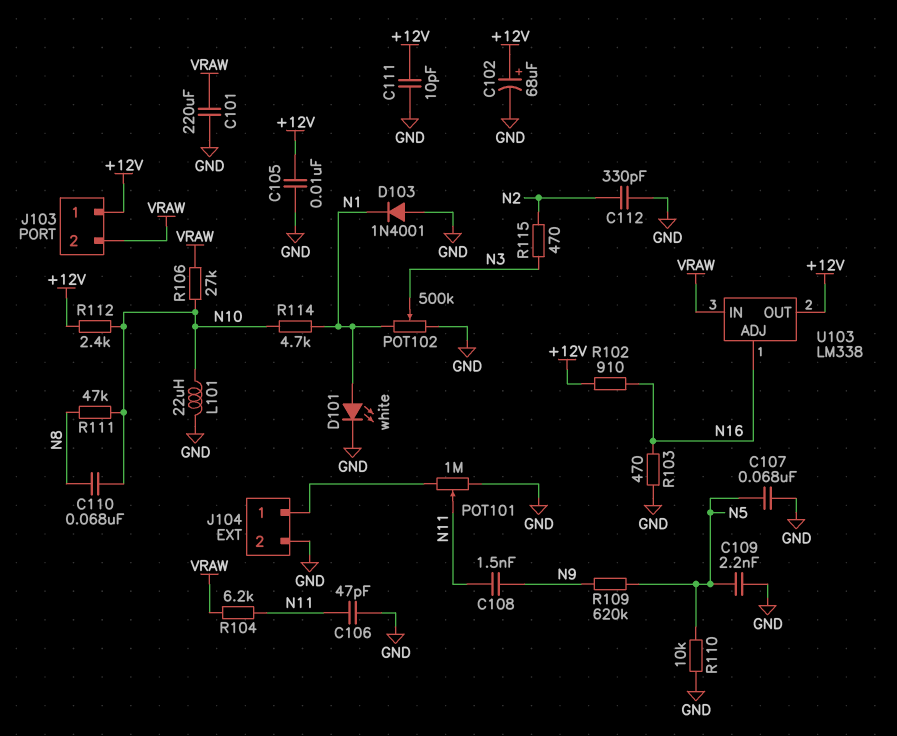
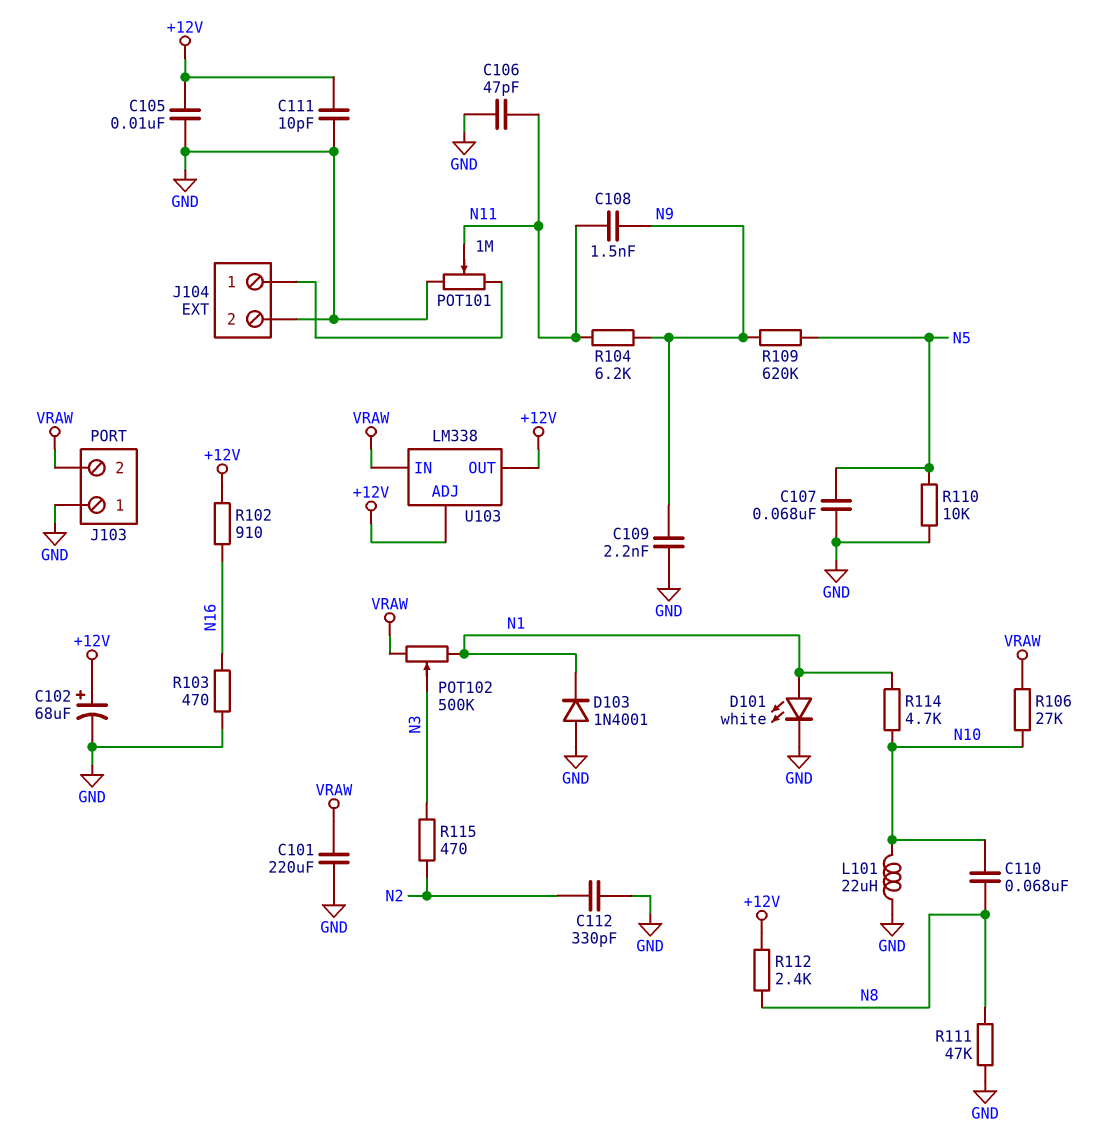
C109: 2.2nF (GND, N5) -> 2.2nF (GND, N9)
J103 pin 1: +12V -> GND
POT102: 500k (GND, N1, wiper N3) -> 500k (N1, VRAW, wiper N3)
R104: 6.2k (N11, VRAW) -> 6.2k (N9, N11)
R111: 47k (N8, N10) -> 47k (GND, N8)
R112: 2.4k (+12V, N10) -> 2.4k (+12V, N8)
U103 pin ADJ: N16 -> +12V

